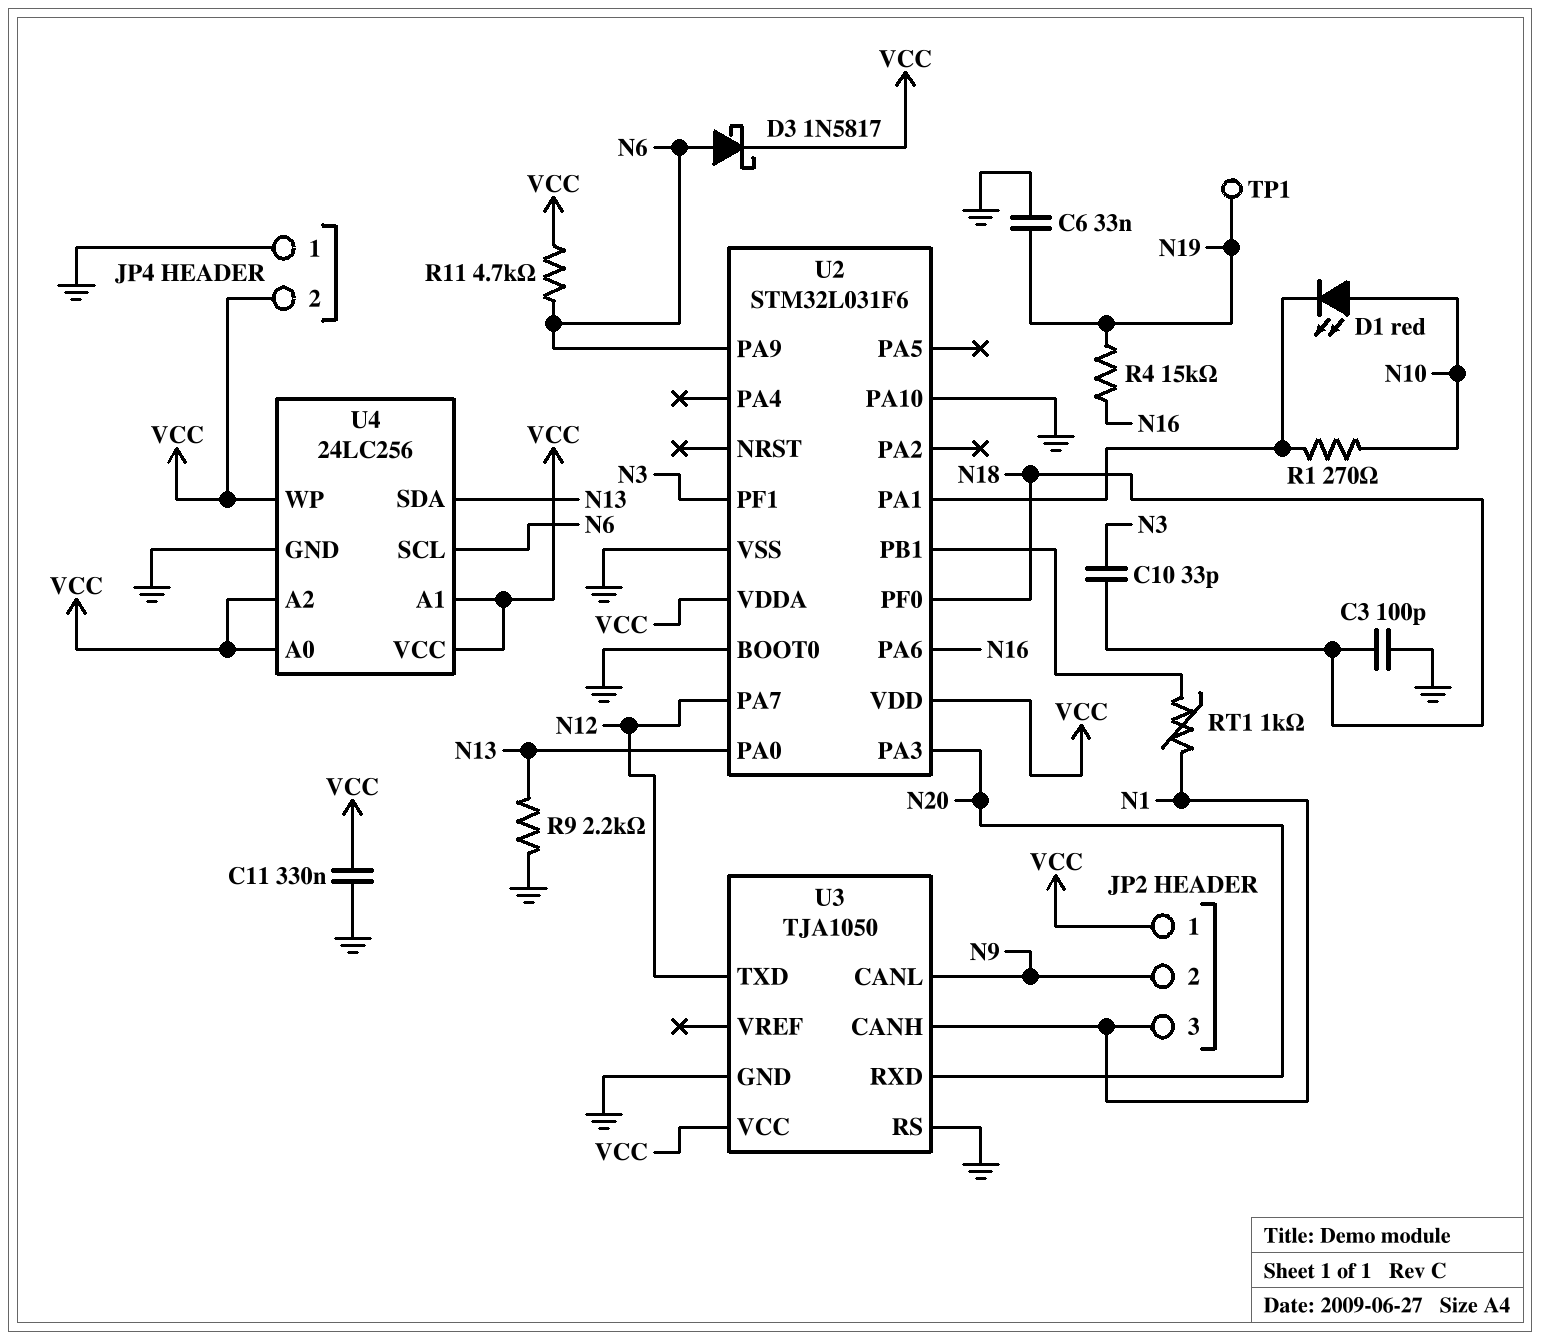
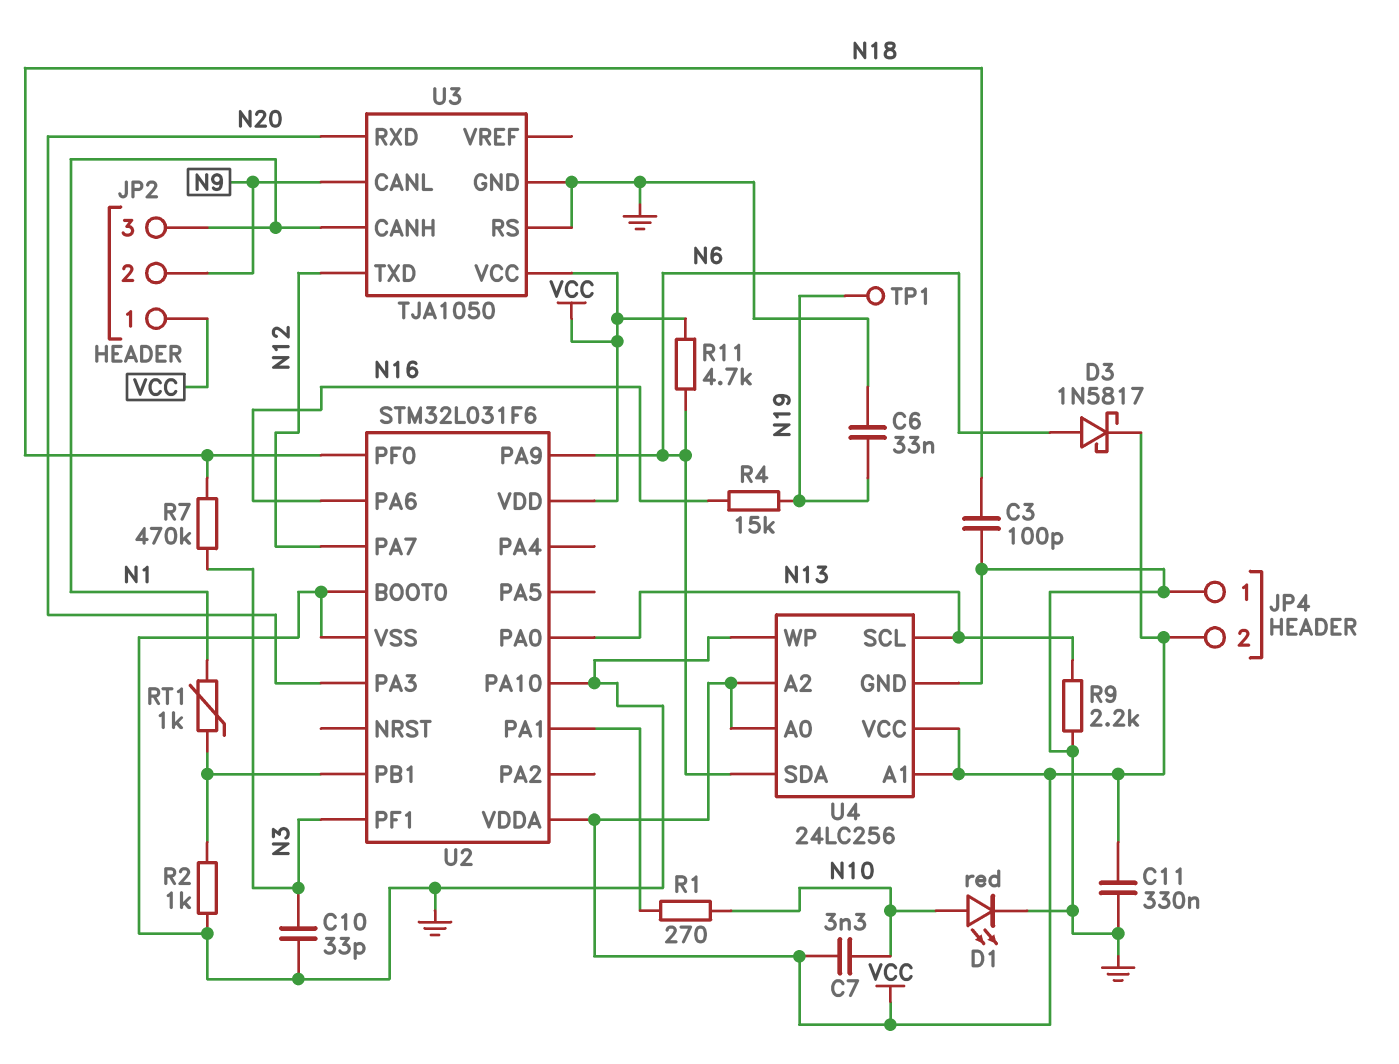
C7: none -> 3.3nF (N10, VCC)
C10: 33pF (N3, N18) -> 33pF (GND, N3)
D1: LED red (A N10, K U2/PA1) -> LED red (A N10, K GND)
R2: none -> 1k (GND, U2/PB1)
R7: none -> 470k (N3, N18)
U4 pin SCL: N6 -> N13
U4 pin SDA: N13 -> N6
U4 pin WP: VCC -> GND

